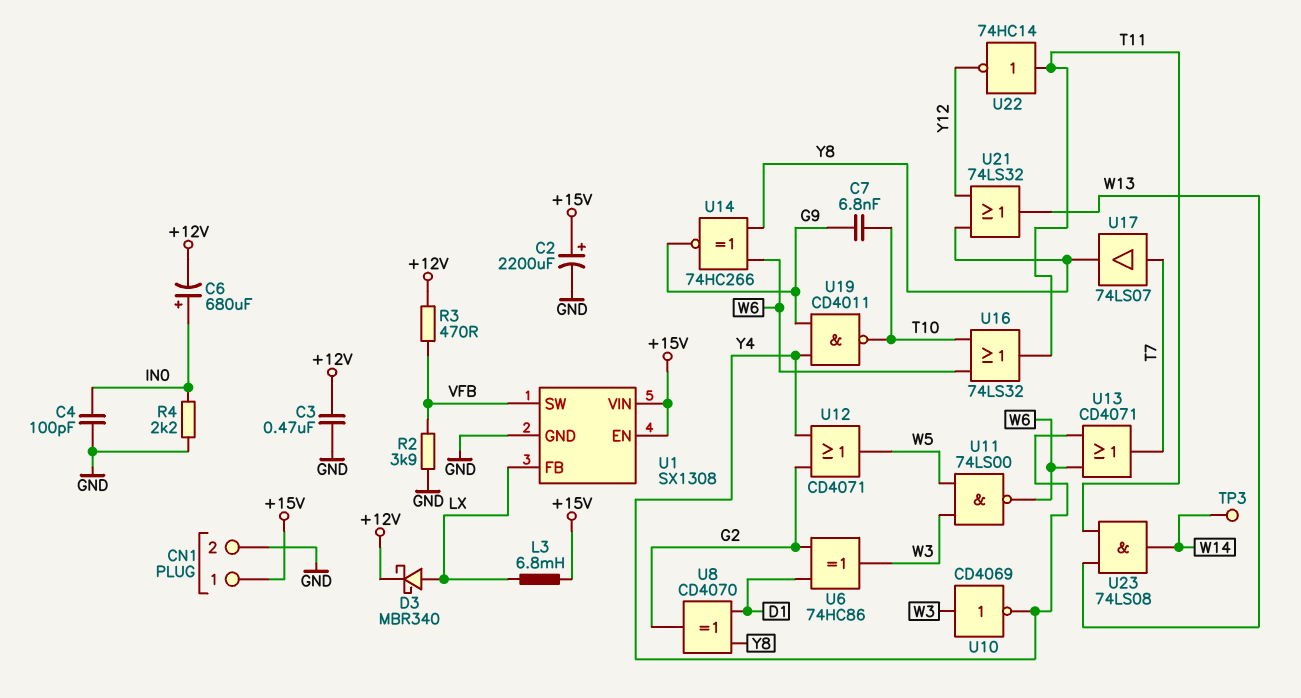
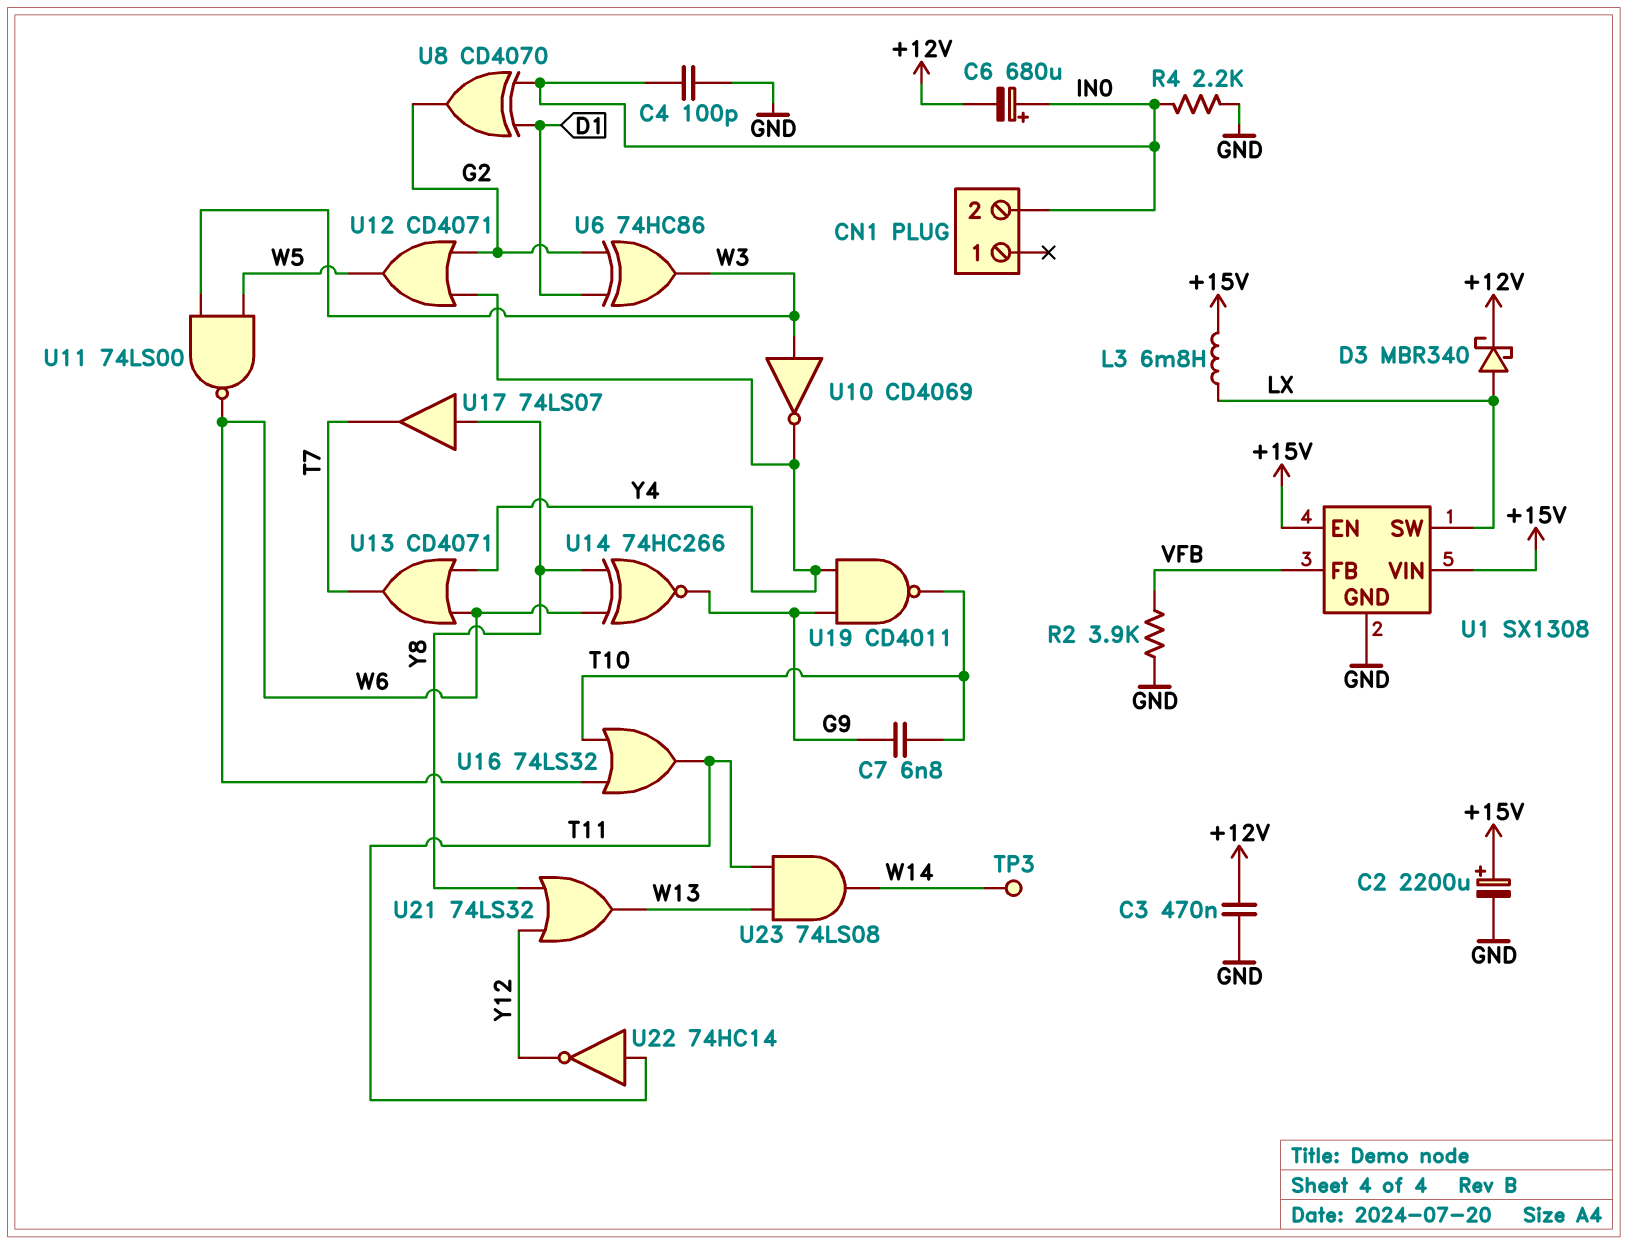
CN1 pin 1: +15V -> none
CN1 pin 2: GND -> IN0
R3: 470 (+12V, VFB) -> none
U1 pin FB: LX -> VFB
U1 pin SW: VFB -> LX
U8: XOR CD4070 (in D1, in Y8, out G2) -> XOR CD4070 (in D1, in IN0, out G2)
U17: buffer 74LS07 (in T7, out Y8) -> buffer 74LS07 (in Y8, out T7)

